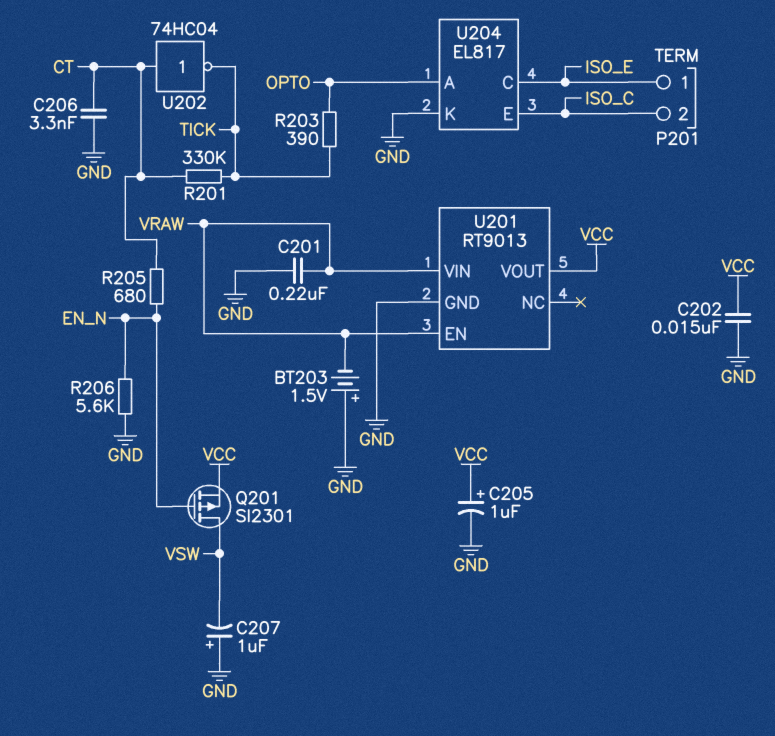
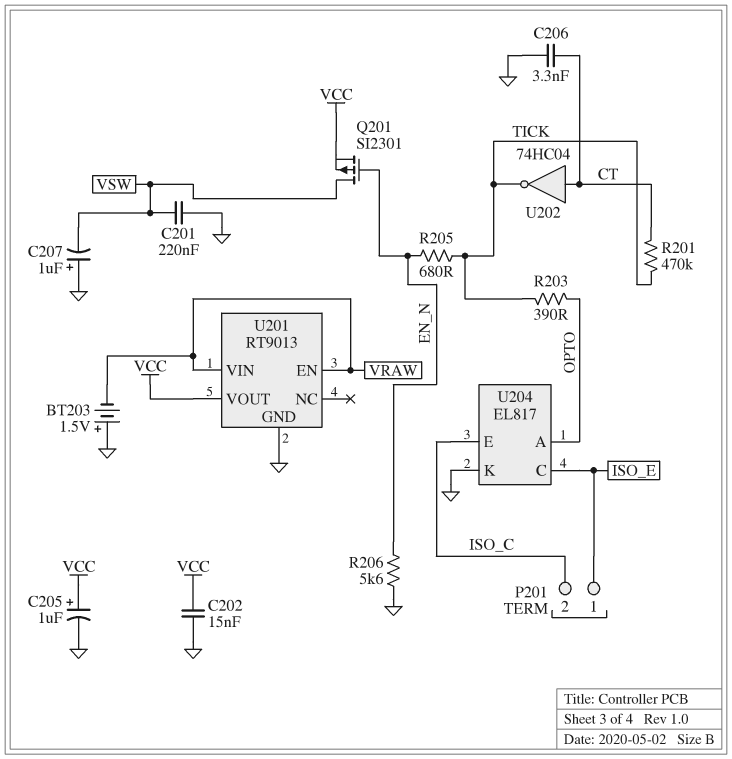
C201: 220nF (GND, VRAW) -> 220nF (GND, VSW)
R201: 330k (CT, TICK) -> 470k (CT, TICK)
R205: 680 (CT, EN_N) -> 680 (EN_N, TICK)

